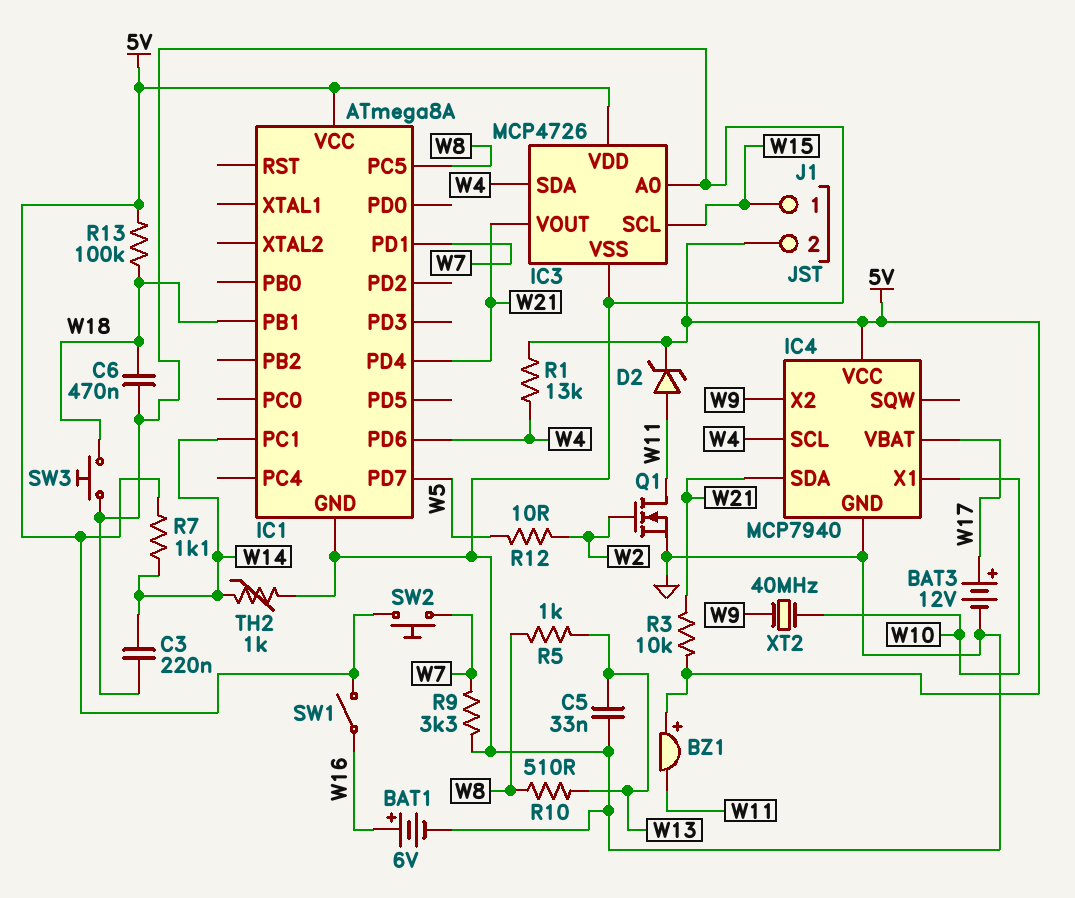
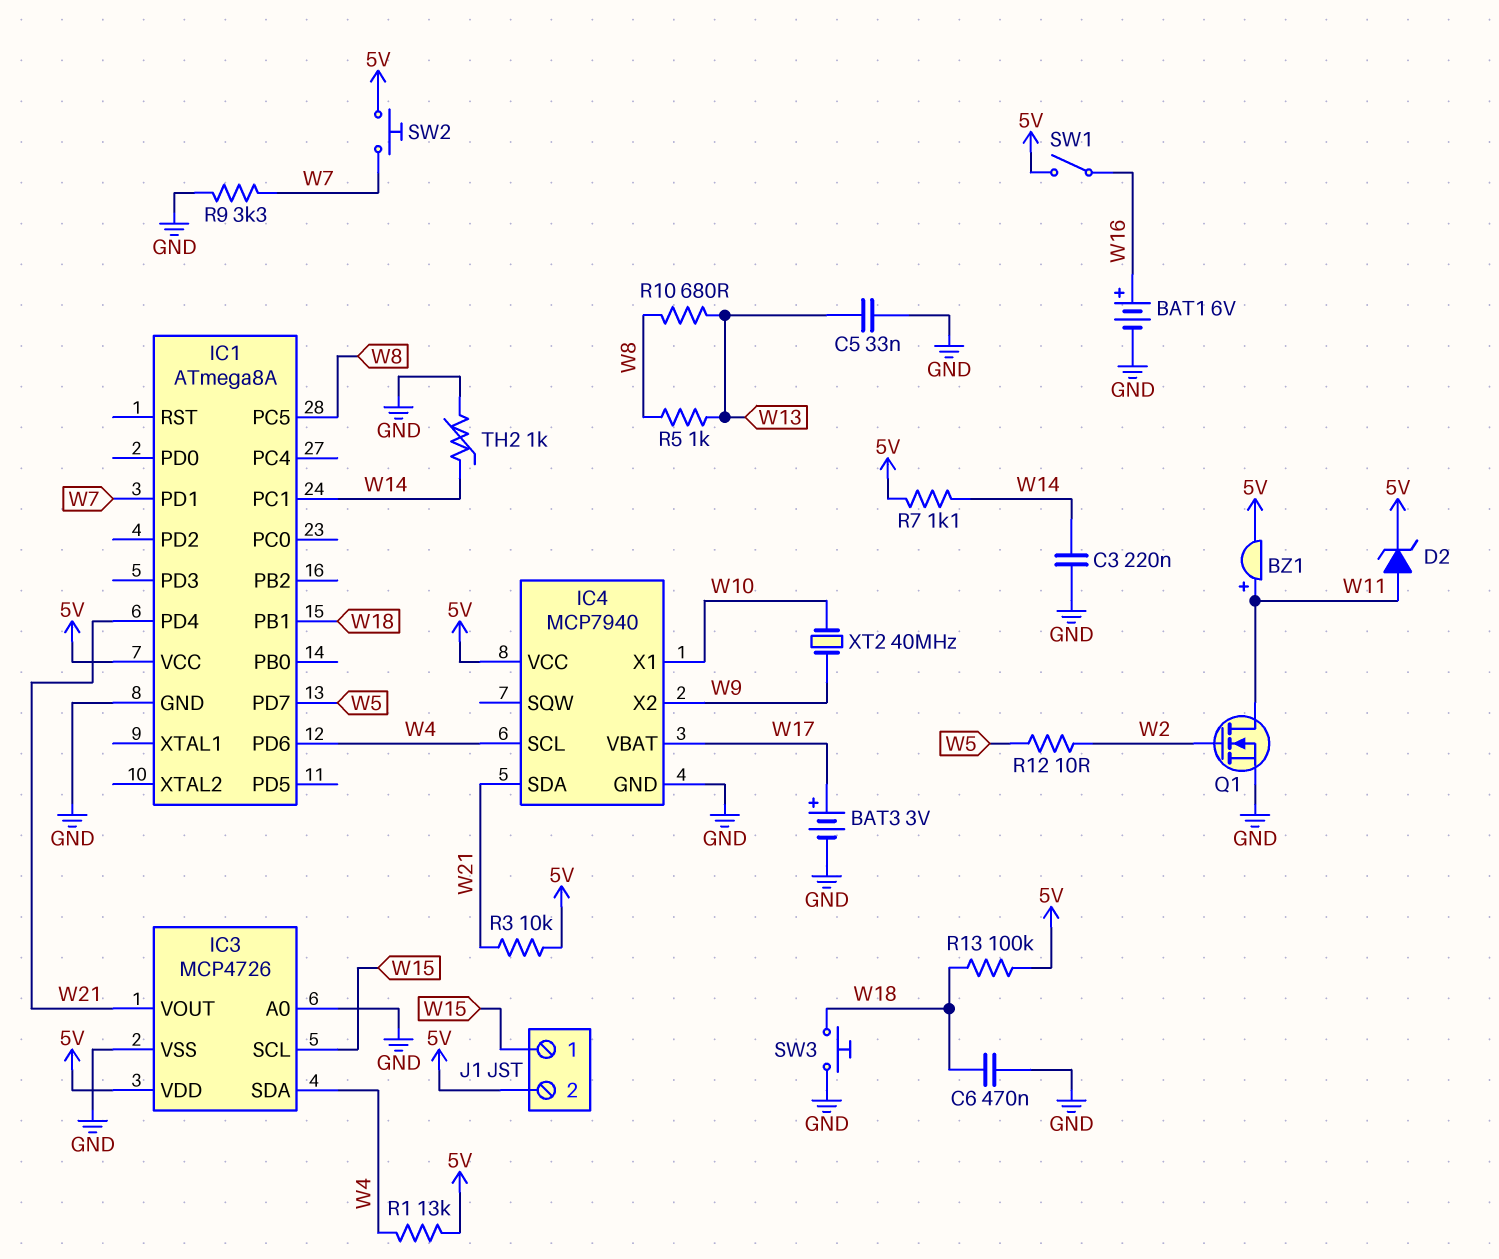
BAT3: 12V (plus W17, minus GND) -> 3V (plus W17, minus GND)
BZ1: buzzer (plus 5V, minus W11) -> buzzer (plus W11, minus 5V)
R10: 510 (W8, W13) -> 680 (W8, W13)

